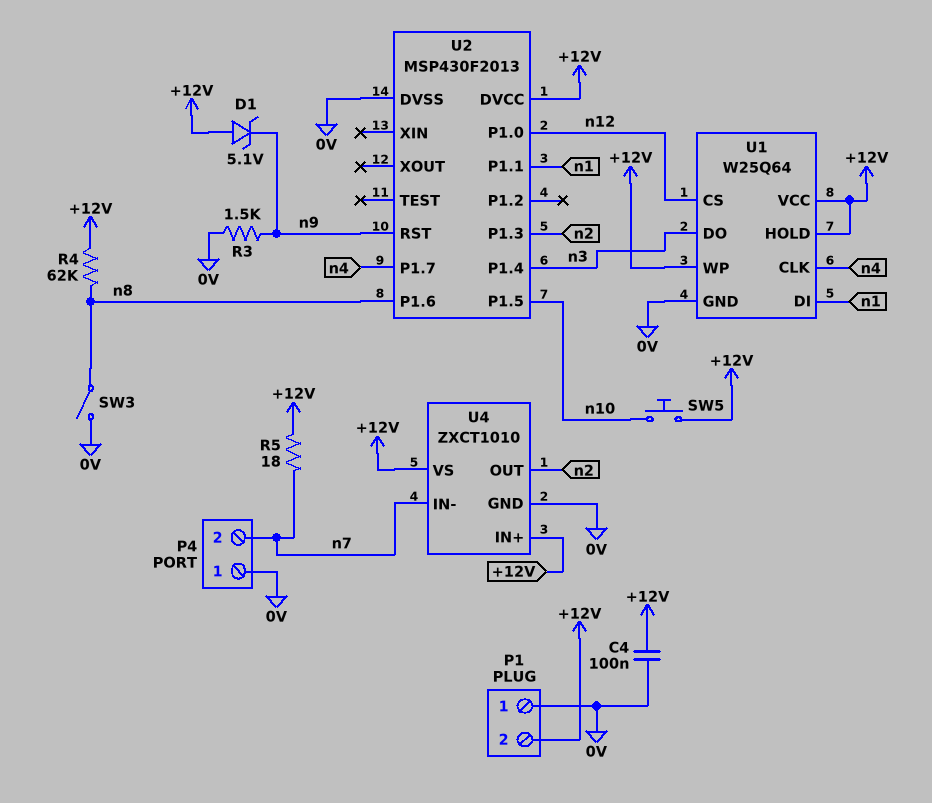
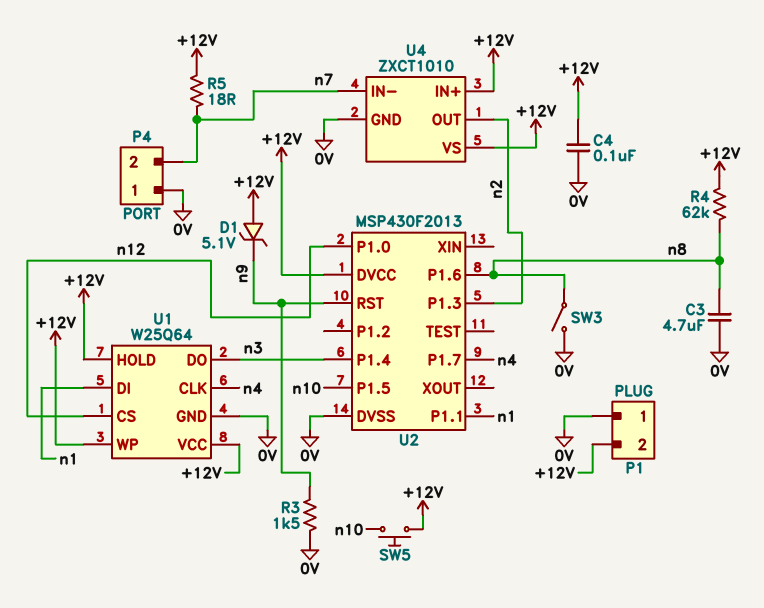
C3: none -> 4.7uF (0V, n8)

